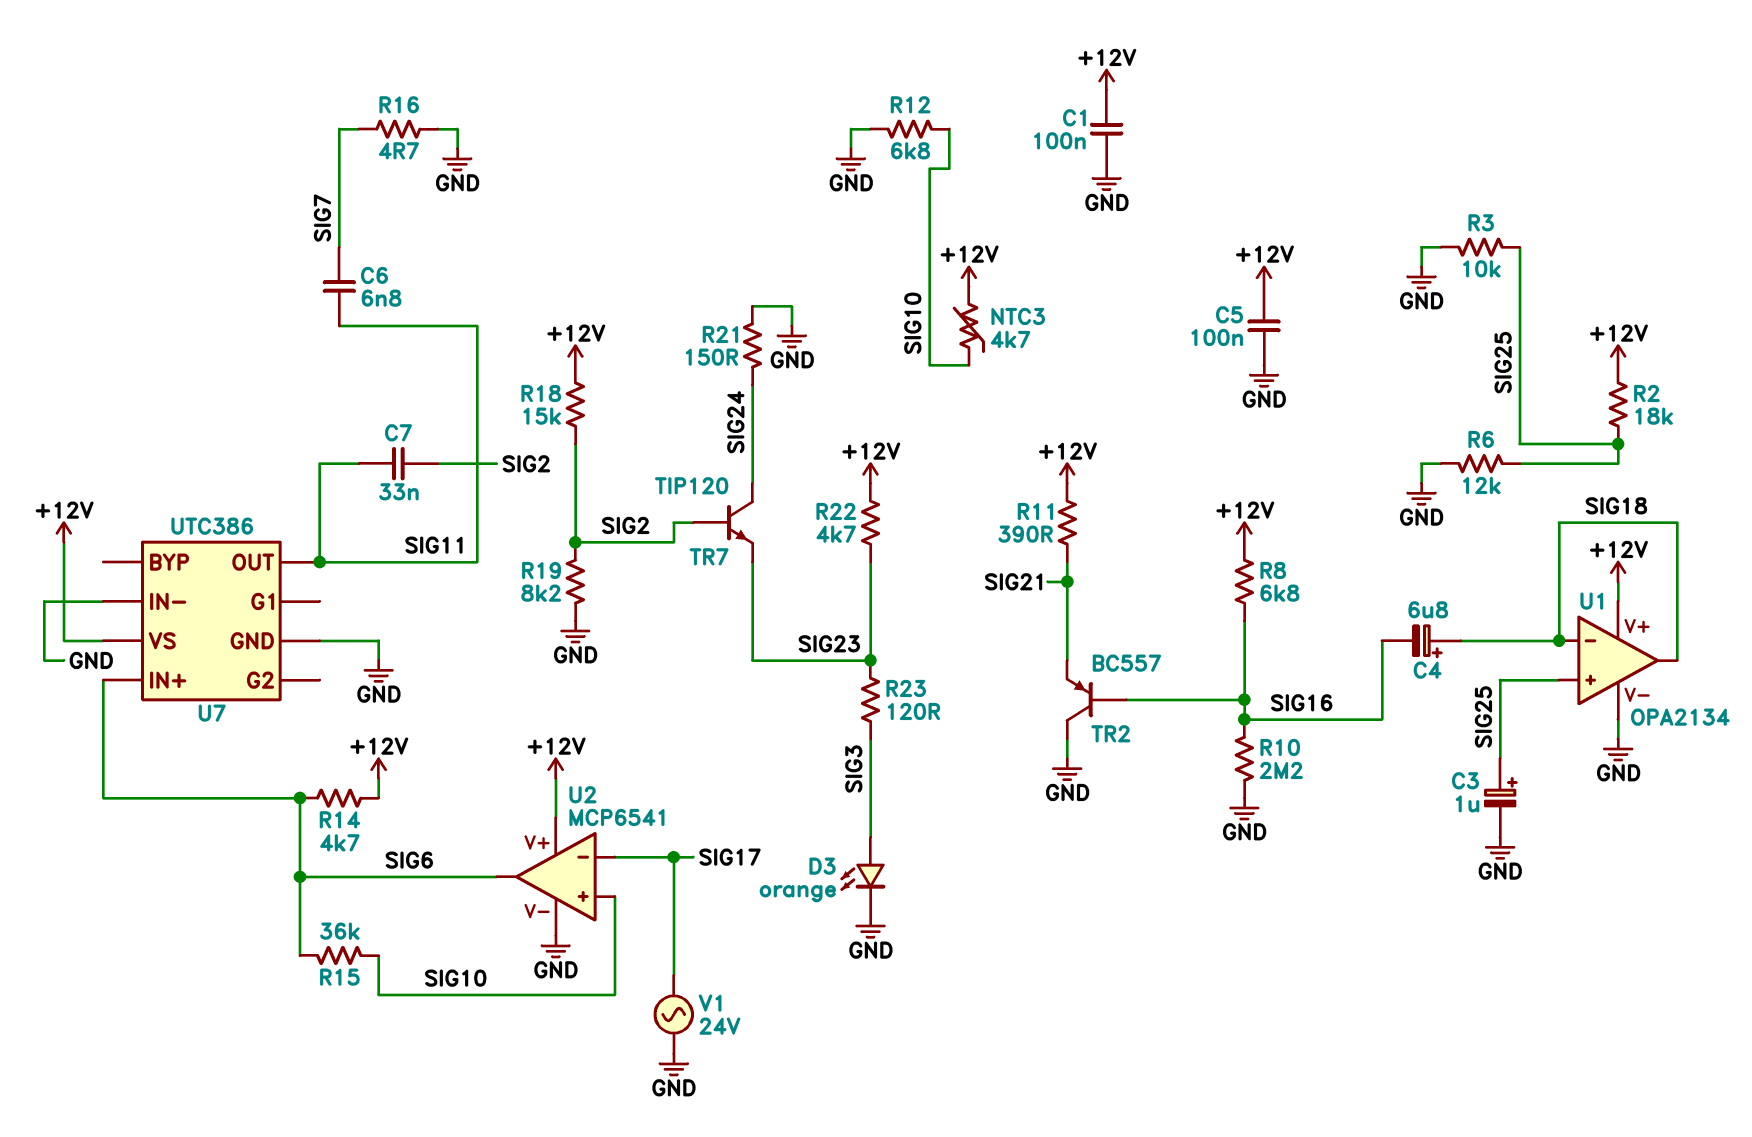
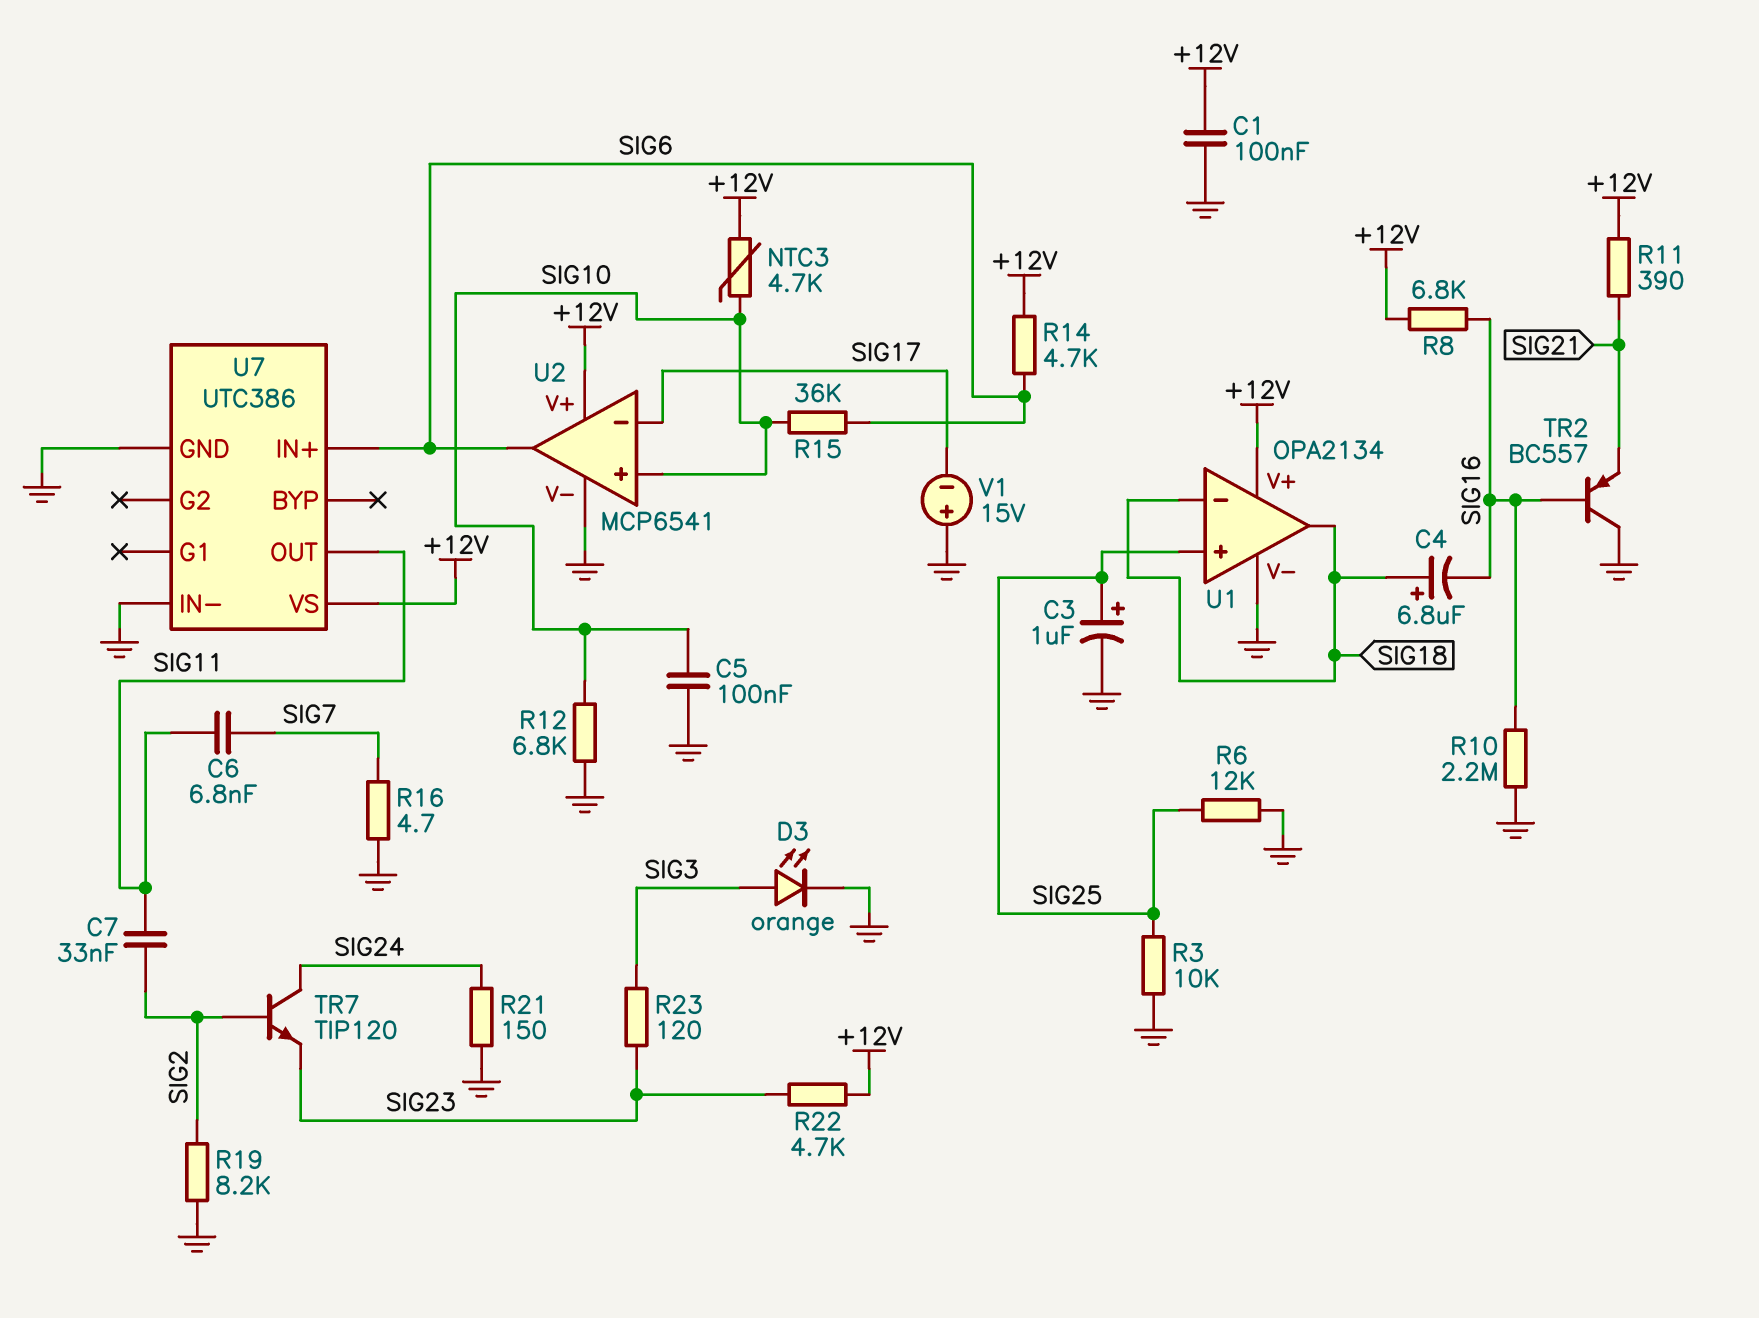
C5: 100nF (+12V, GND) -> 100nF (GND, SIG10)
R2: 18k (+12V, SIG25) -> none
R18: 15k (+12V, SIG2) -> none
V1: AC 24V (GND, SIG17) -> 15V (plus GND, minus SIG17)

